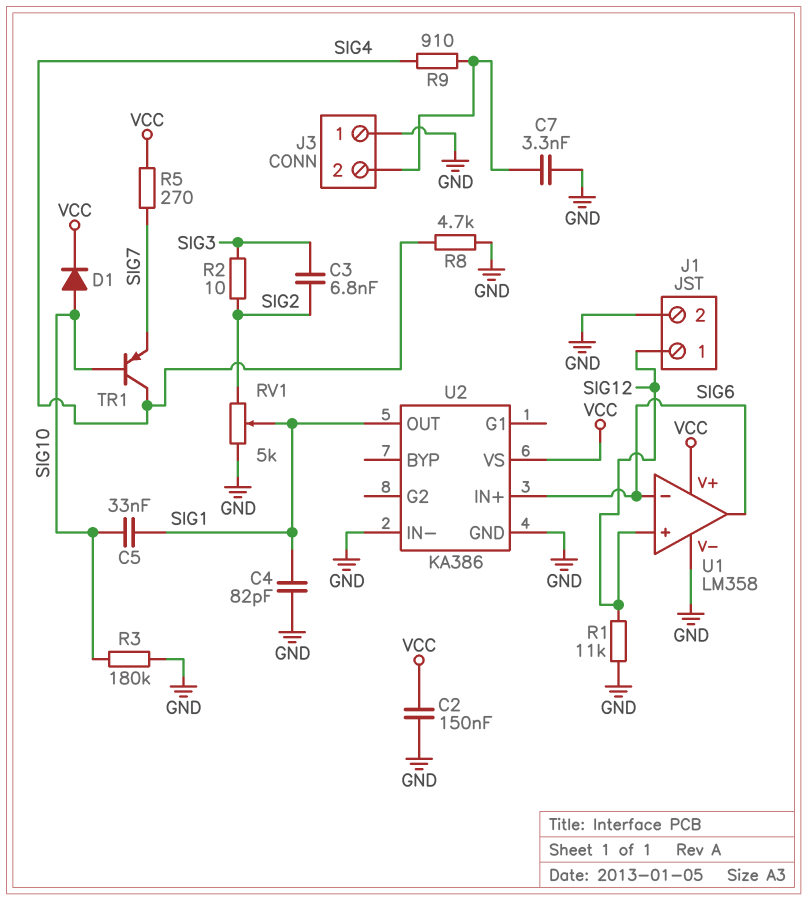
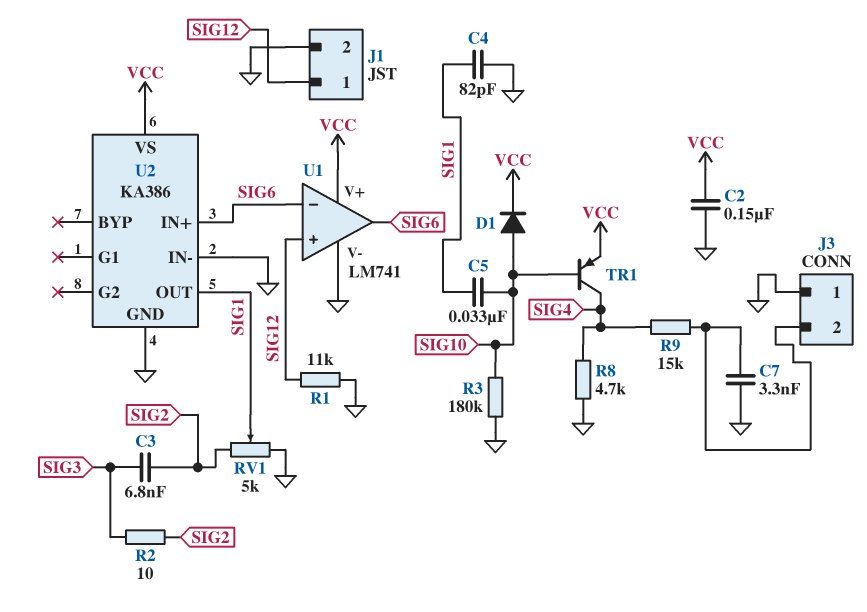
R5: 270 (SIG7, VCC) -> none
R9: 910 (J3/2, SIG4) -> 15k (J3/2, SIG4)
TR1: PNP (B SIG10, C SIG4, E SIG7) -> PNP (B SIG10, C SIG4, E VCC)
U1: LM358 -> LM741

